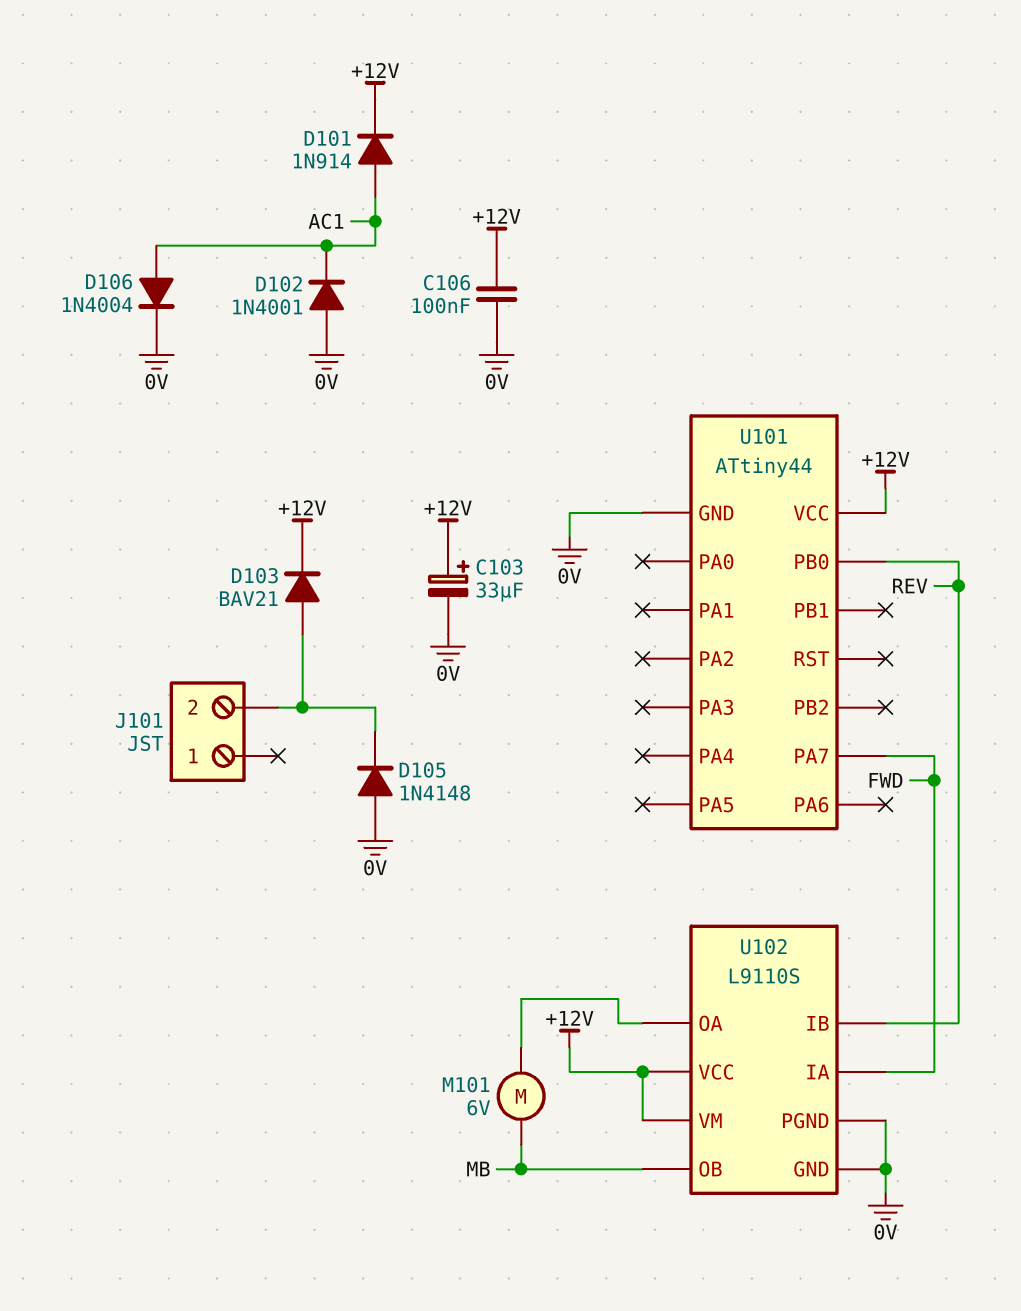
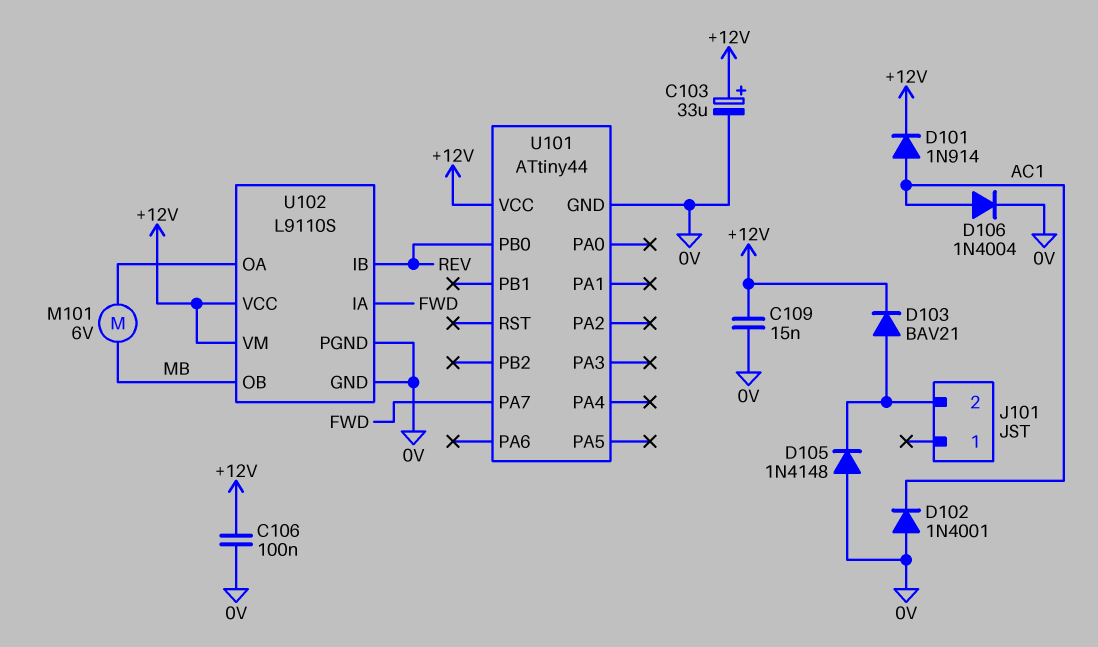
C109: none -> 15nF (+12V, 0V)

